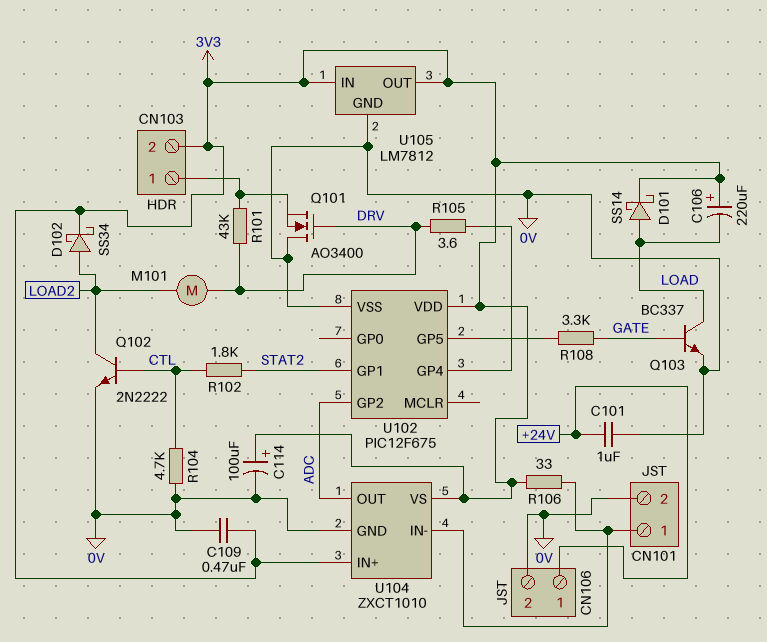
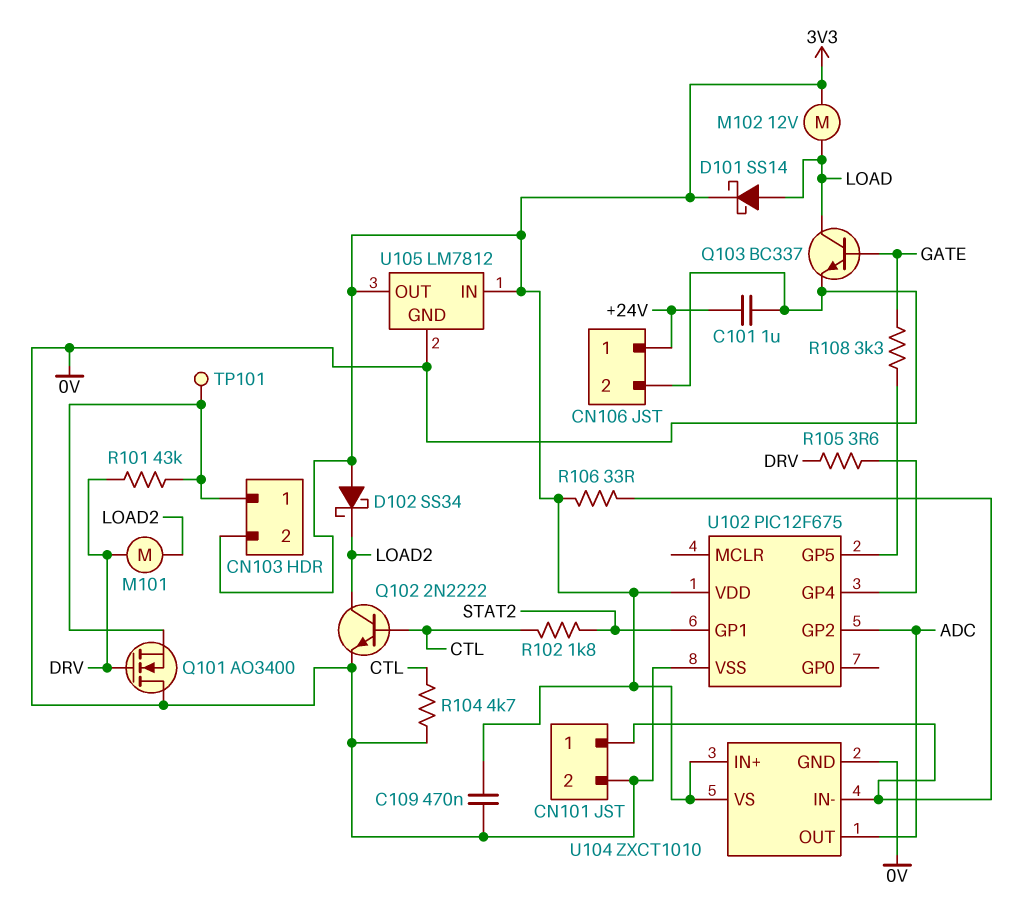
C106: 220uF (plus 3V3, minus LOAD) -> none
C114: 100uF (plus 3V3, minus 0V) -> none
D102: schottky SS34 (A LOAD2, K 3V3) -> schottky SS34 (A 3V3, K LOAD2)
M102: none -> motor 12V (3V3, LOAD)
TP101: none -> test point (CN103/1)

